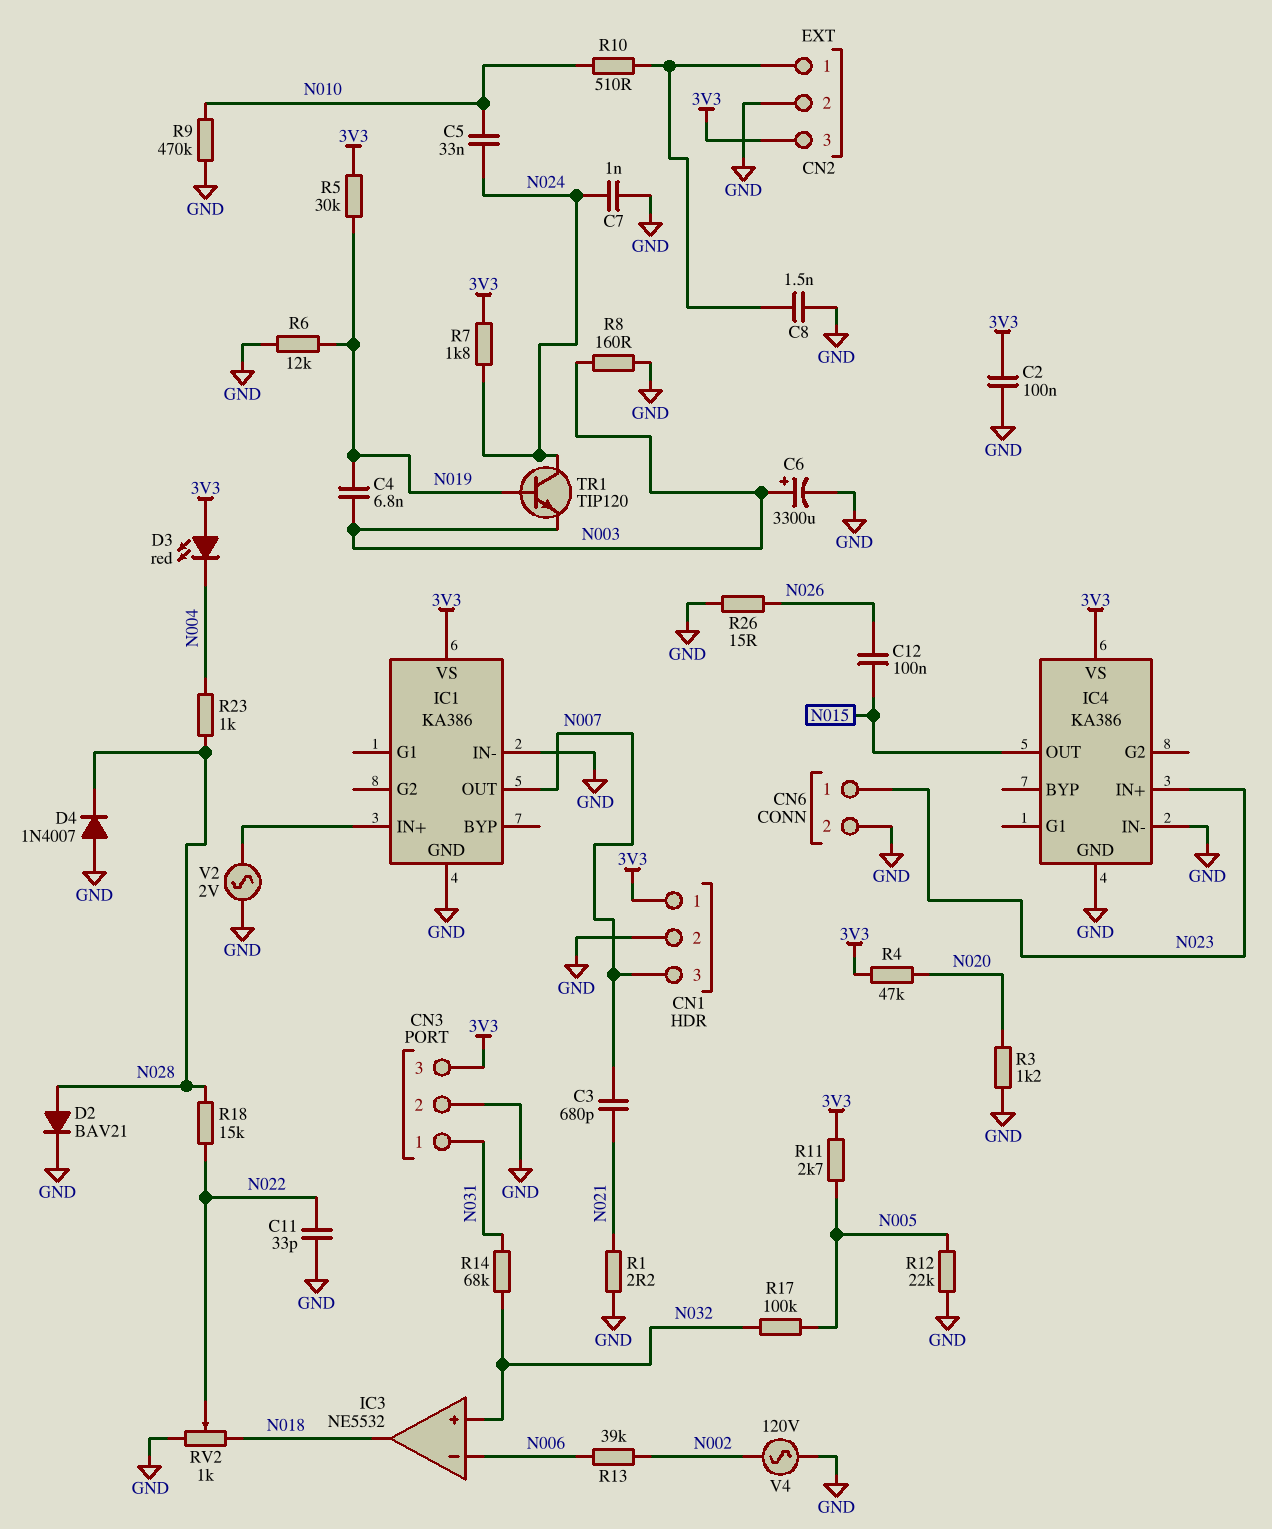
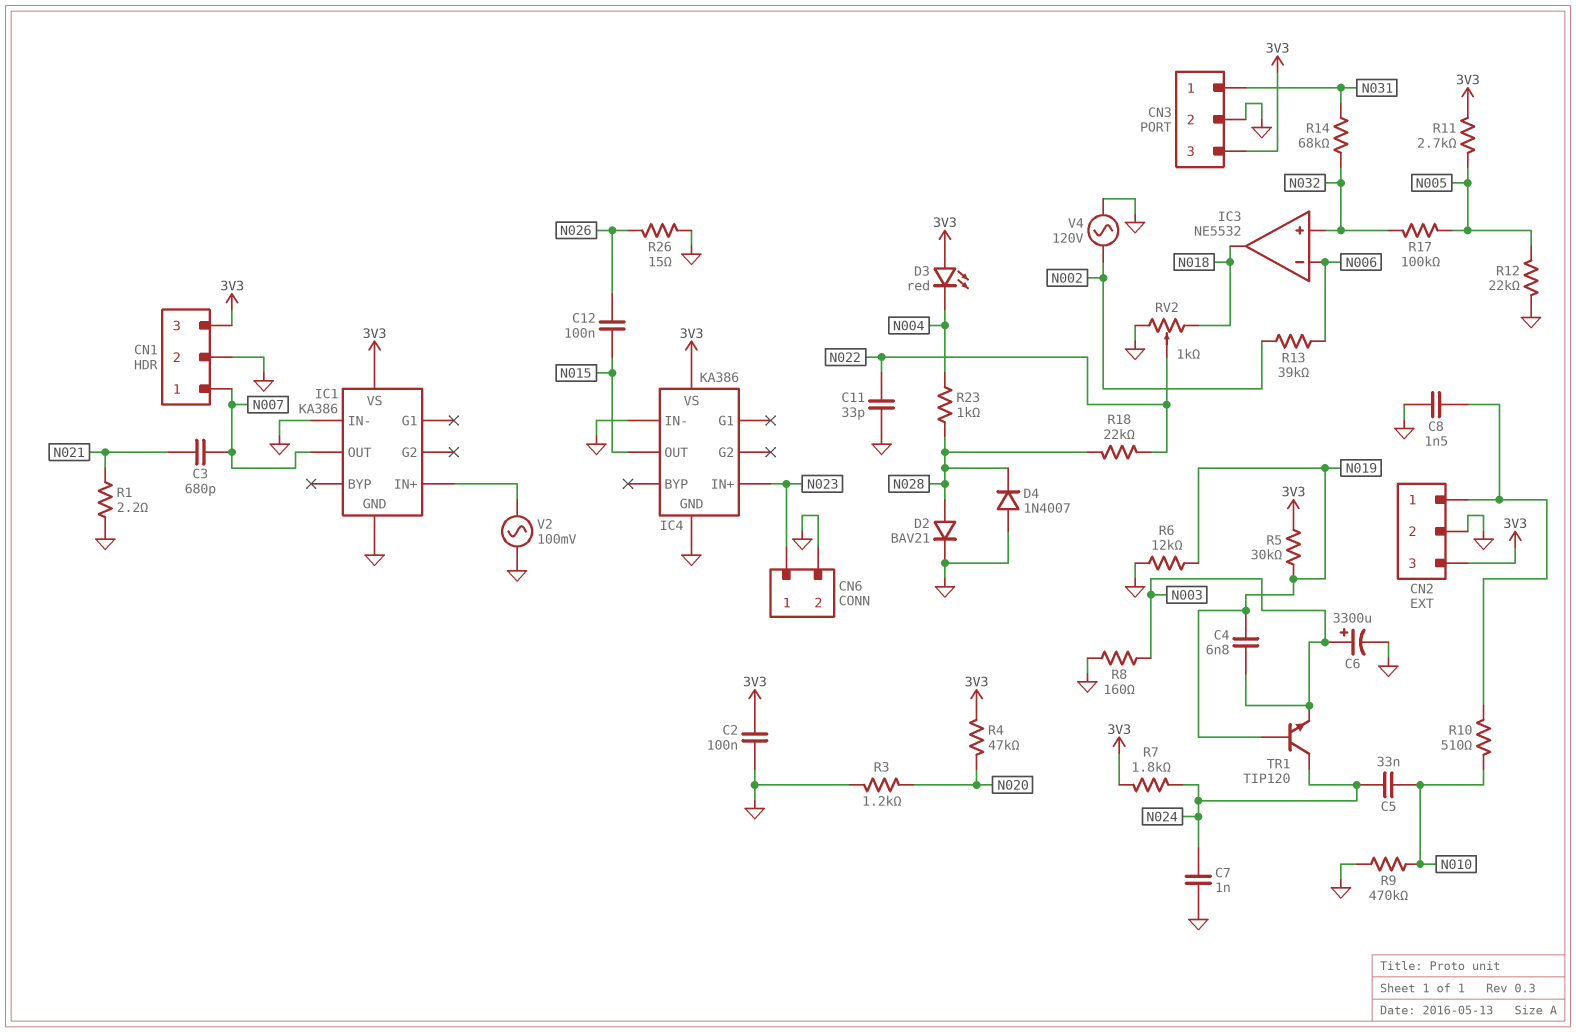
CN1 pin 1: 3V3 -> N007
CN1 pin 3: N007 -> 3V3
R18: 15k (N022, N028) -> 22k (N022, N028)
V2: AC 2V (GND, IC1/IN+) -> AC 100mV (GND, IC1/IN+)

